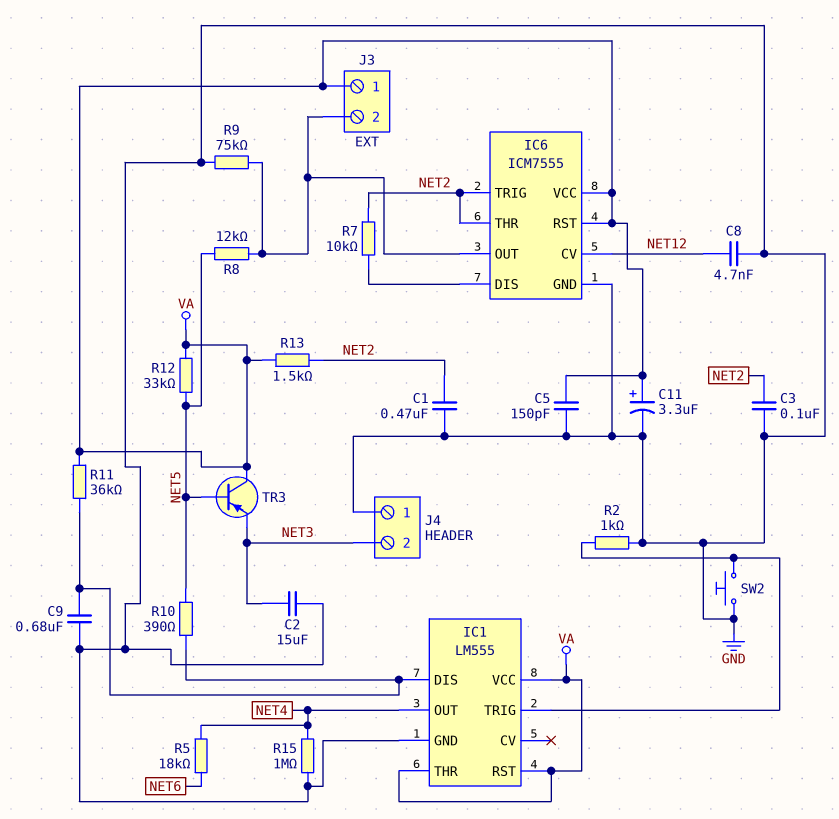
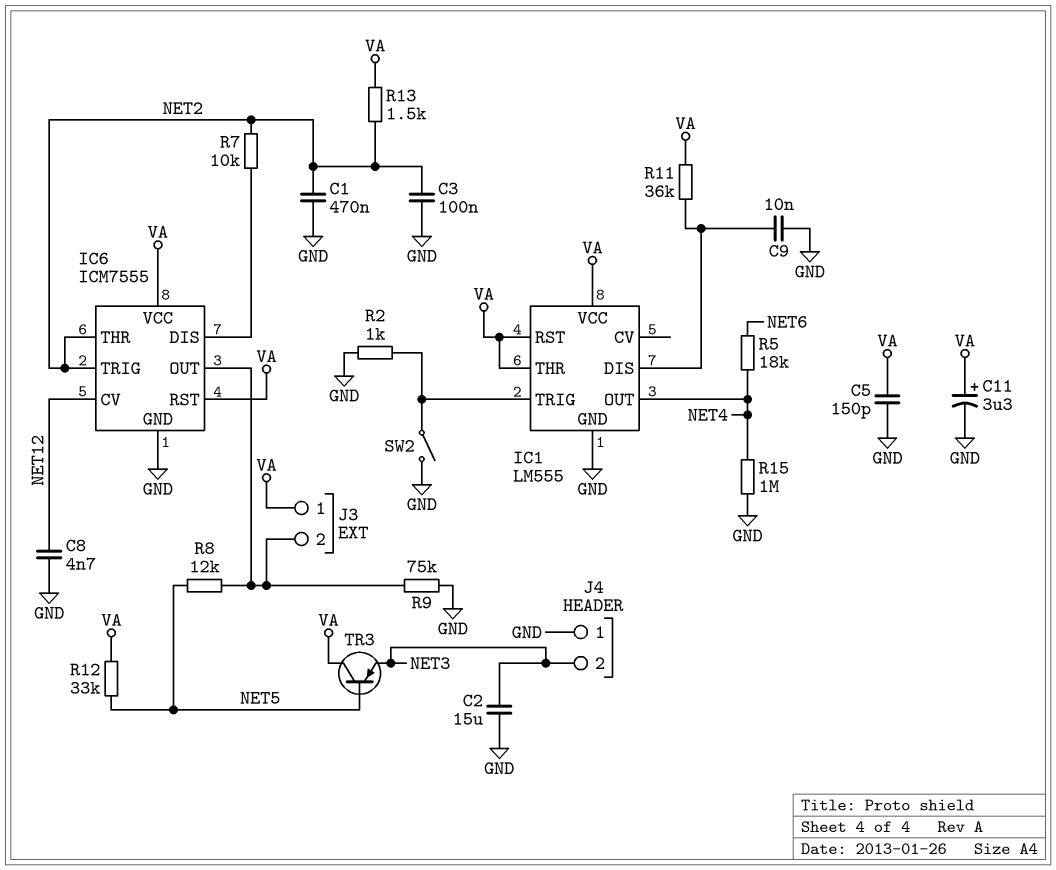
C9: 680nF (GND, IC1/DIS) -> 10nF (GND, IC1/DIS)
R10: 390 (IC1/DIS, NET5) -> none
SW2: button (GND, IC1/TRIG) -> switch (GND, IC1/TRIG)

